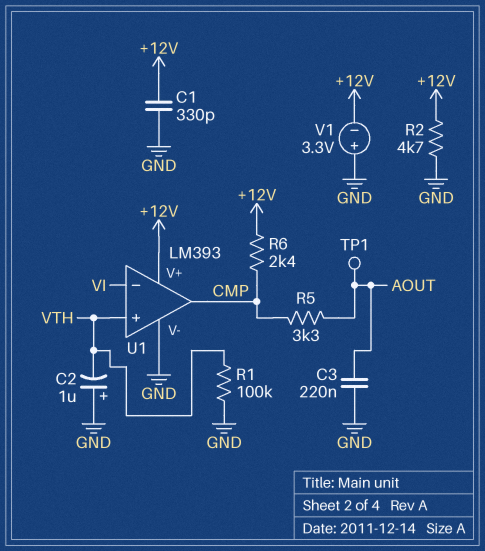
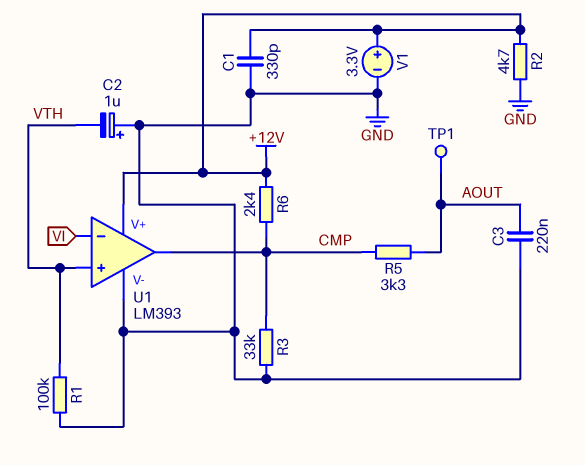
R3: none -> 33k (CMP, GND)
V1: 3.3V (plus GND, minus +12V) -> 3.3V (plus +12V, minus GND)

